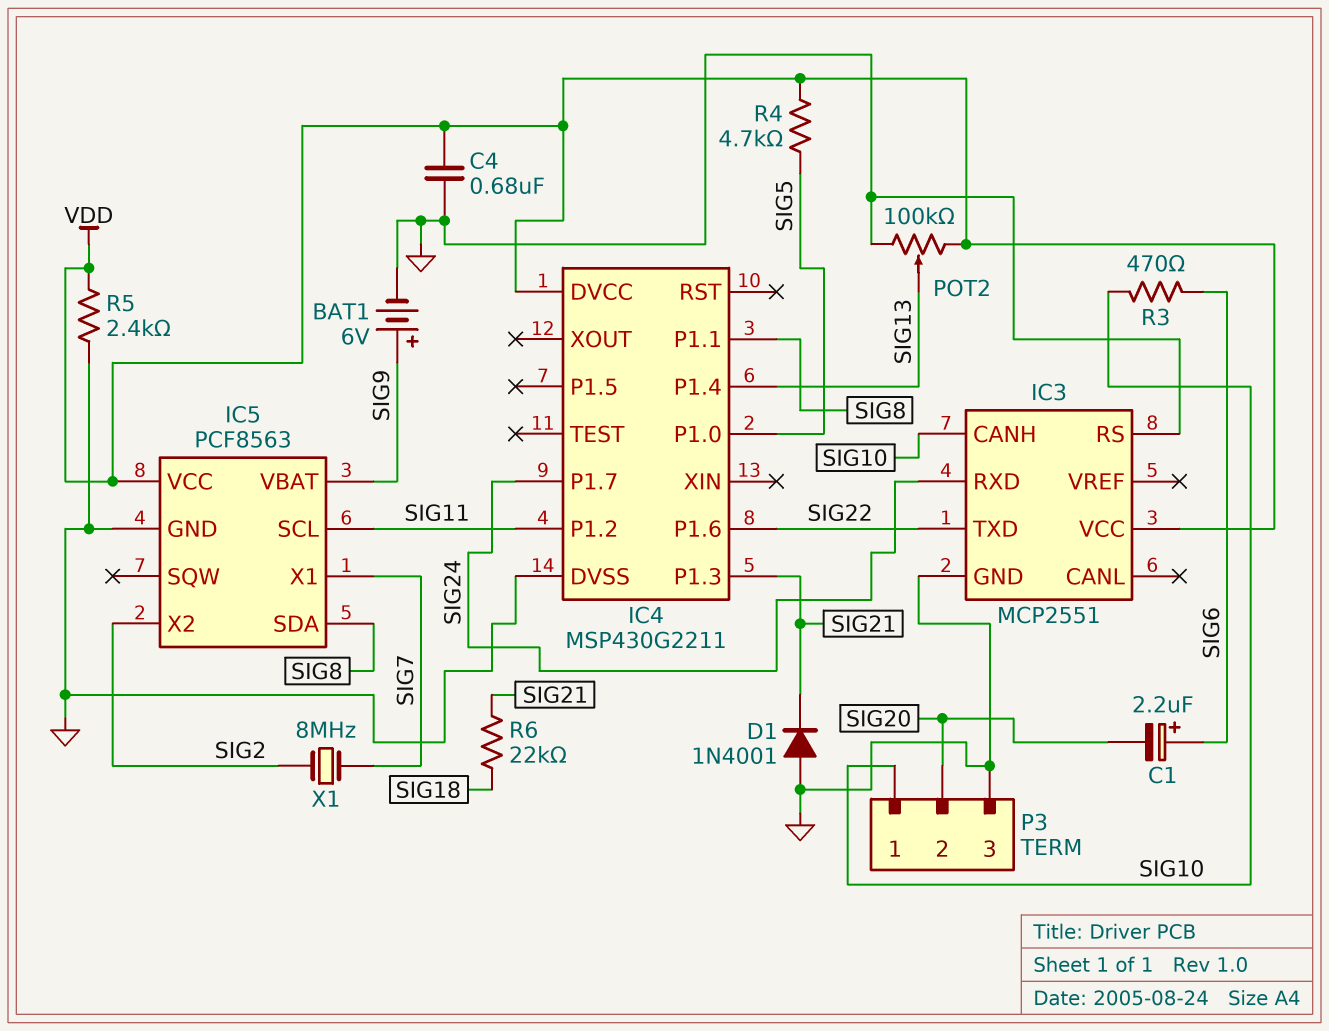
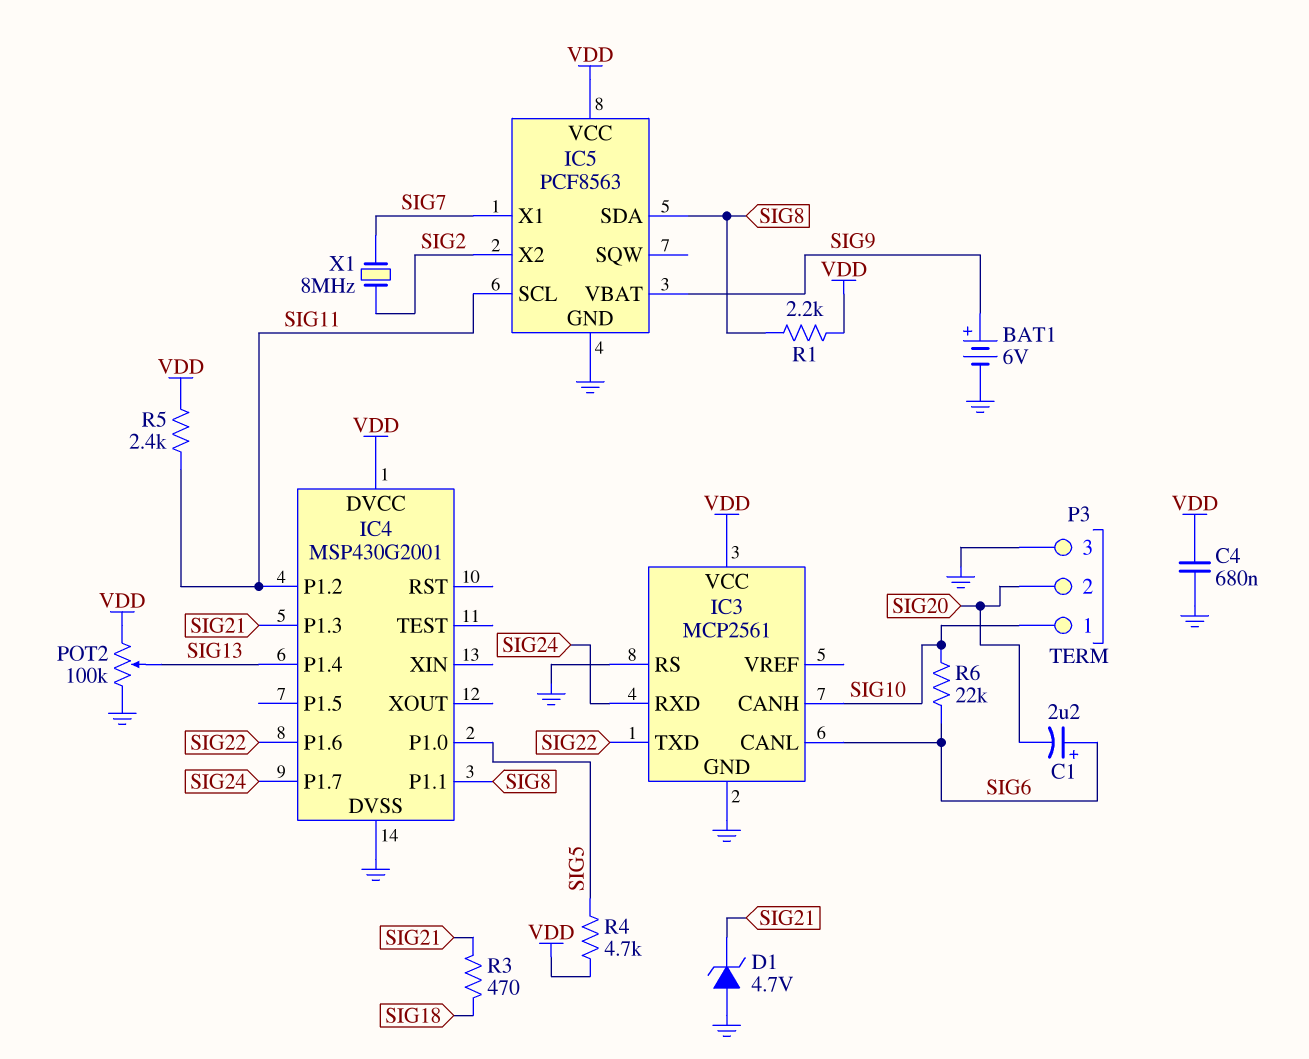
D1: diode 1N4001 (A GND, K SIG21) -> zener 4.7V (A GND, K SIG21)
IC3: MCP2551 -> MCP2561
IC3 pin CANL: none -> SIG6
IC4: MSP430G2211 -> MSP430G2001
R1: none -> 2.2k (SIG8, VDD)
R3: 470 (SIG6, SIG10) -> 470 (SIG18, SIG21)
R5: 2.4k (GND, VDD) -> 2.4k (SIG11, VDD)
R6: 22k (SIG18, SIG21) -> 22k (SIG6, SIG10)

